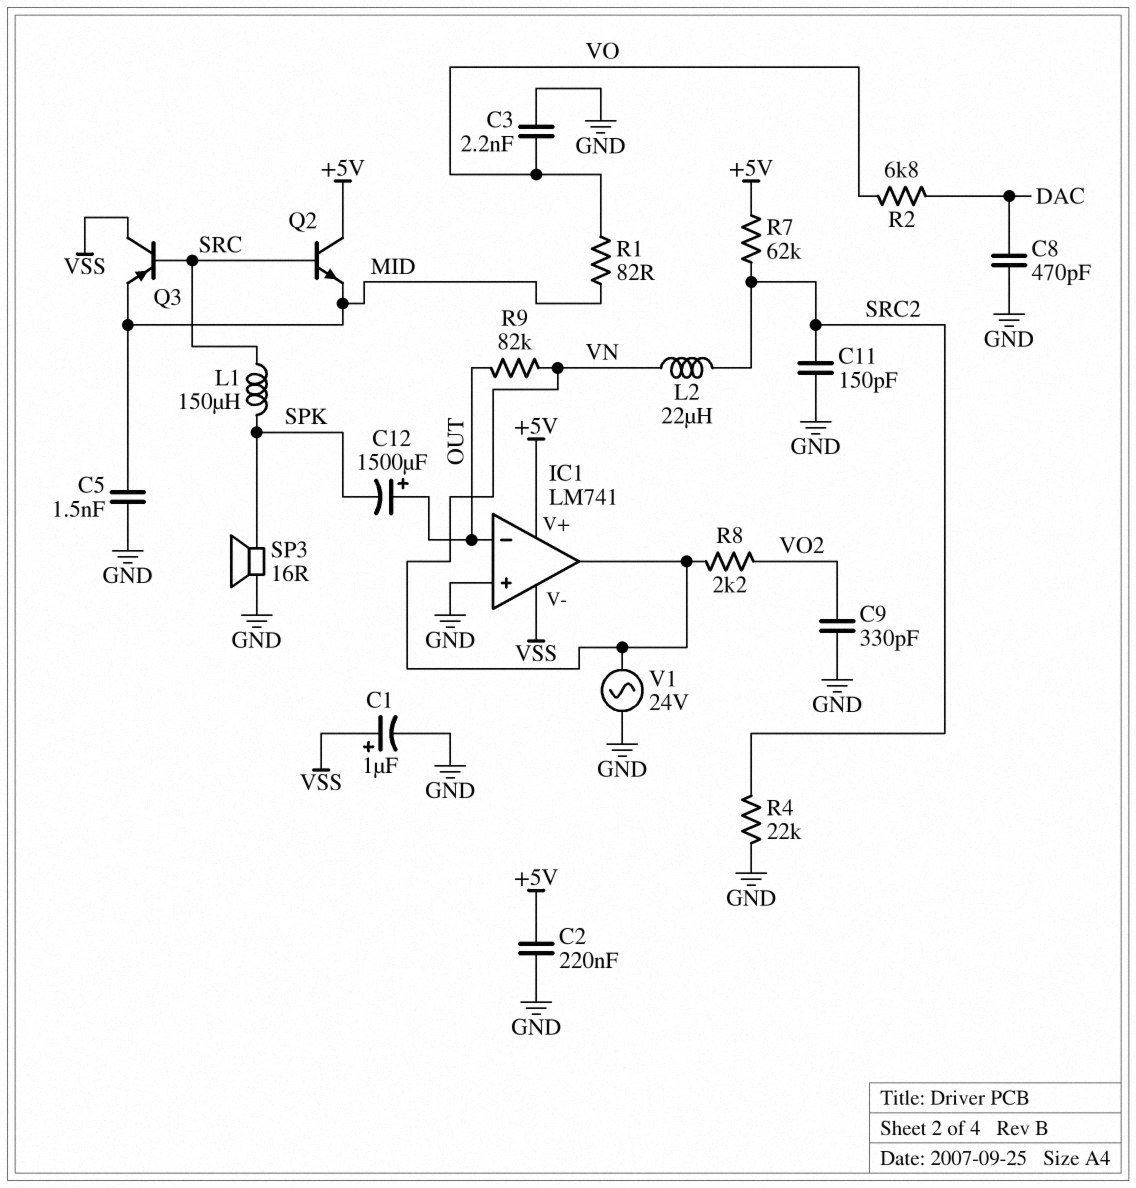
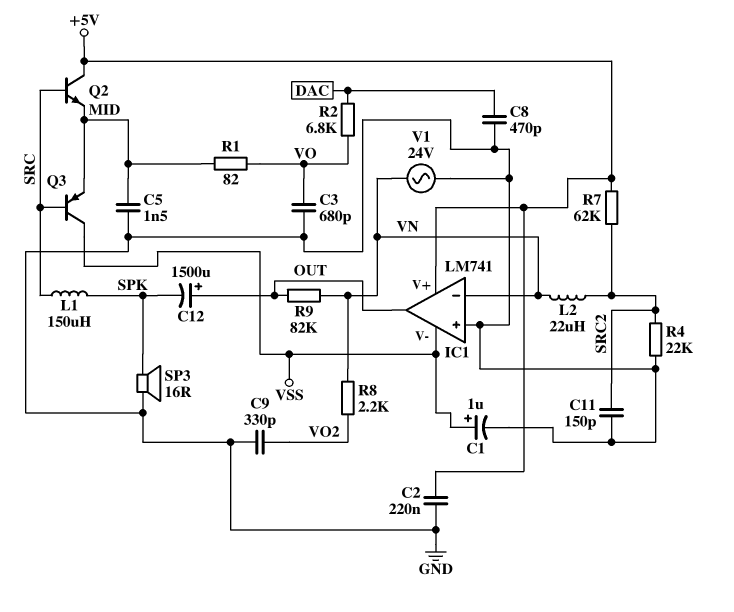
C3: 2.2nF (GND, VO) -> 680pF (GND, VO)
IC1 pin in-: OUT -> VN
IC1 pin out: VN -> OUT

